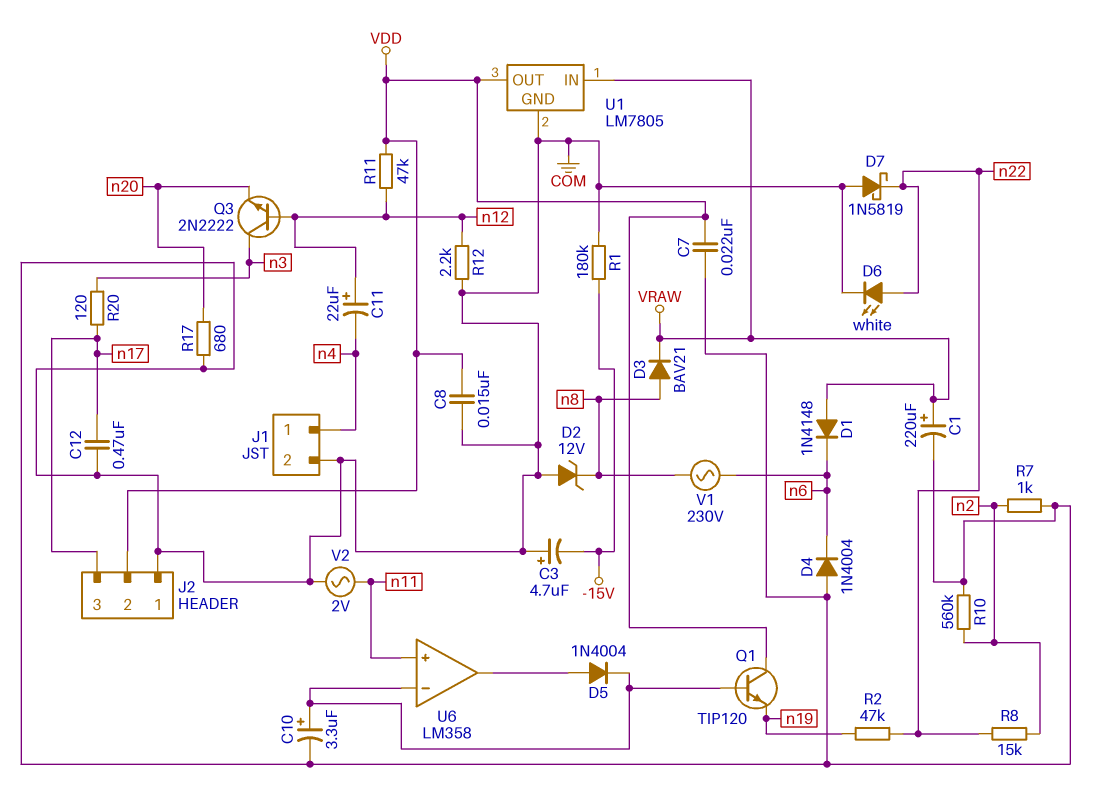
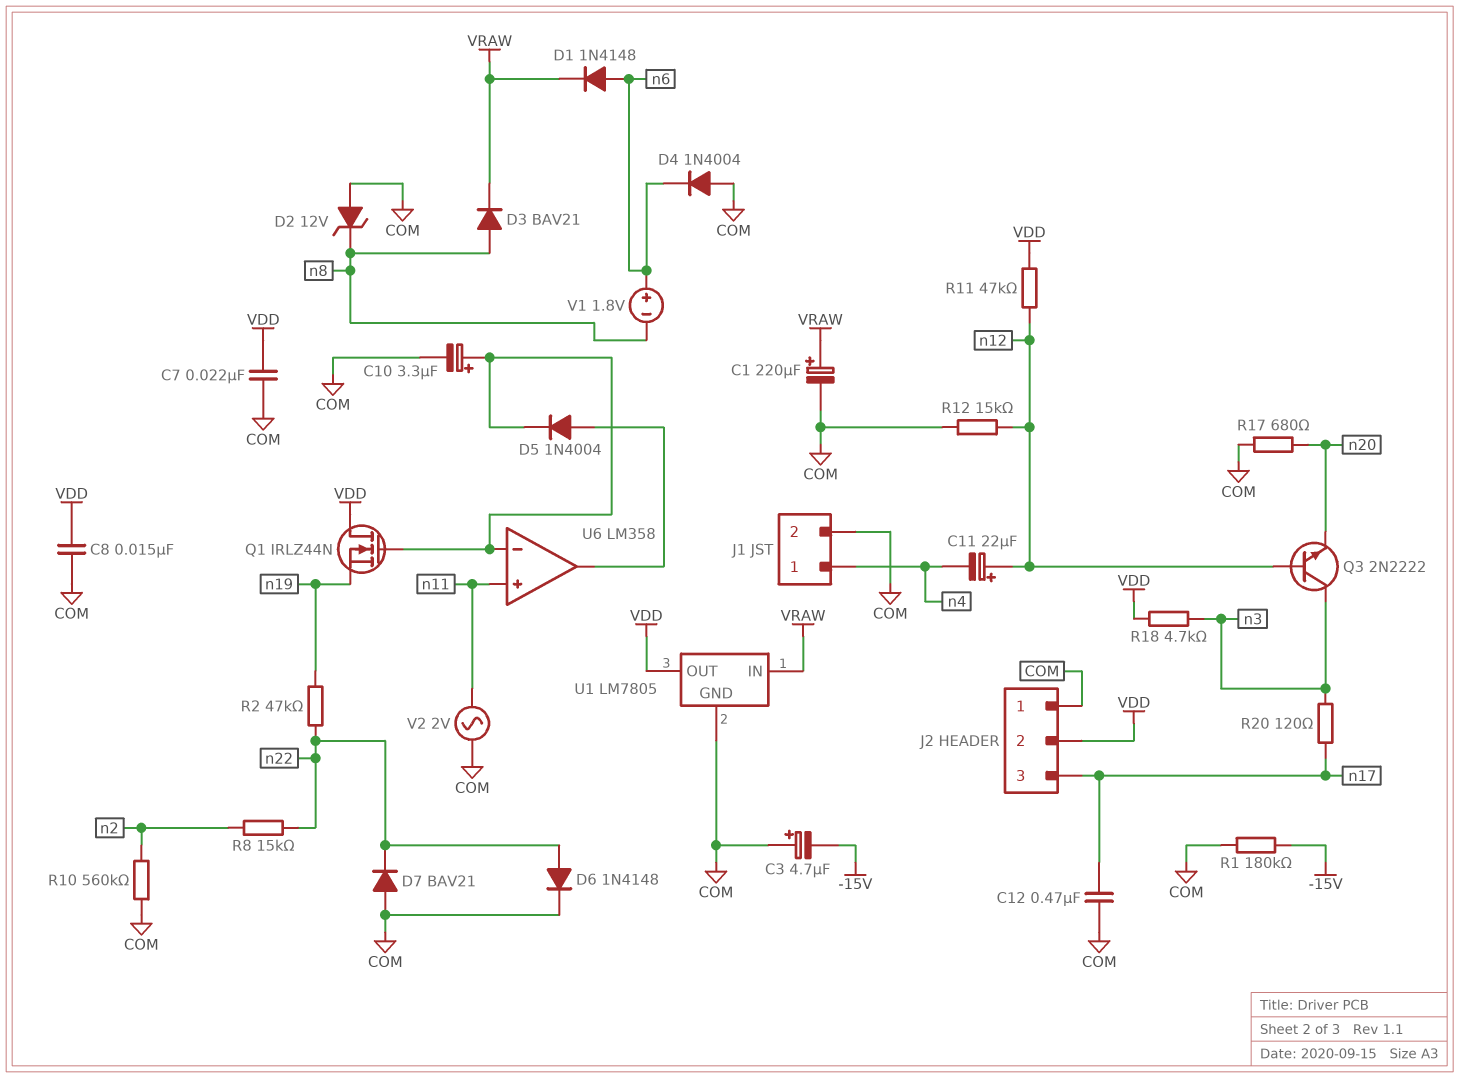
D1: diode 1N4148 (A VRAW, K n6) -> diode 1N4148 (A n6, K VRAW)
D6: LED white (A n22, K COM) -> diode 1N4148 (A n22, K COM)
D7: schottky 1N5819 (A COM, K n22) -> diode BAV21 (A COM, K n22)
Q1: NPN TIP120 (B U6/in-, C VDD, E n19) -> NMOS IRLZ44N (G U6/in-, D VDD, S n19)
R7: 1k (COM, n2) -> none
R12: 2.2k (COM, n12) -> 15k (COM, n12)
R18: none -> 4.7k (VDD, n3)
V1: AC 230V (n6, n8) -> 1.8V (plus n6, minus n8)

